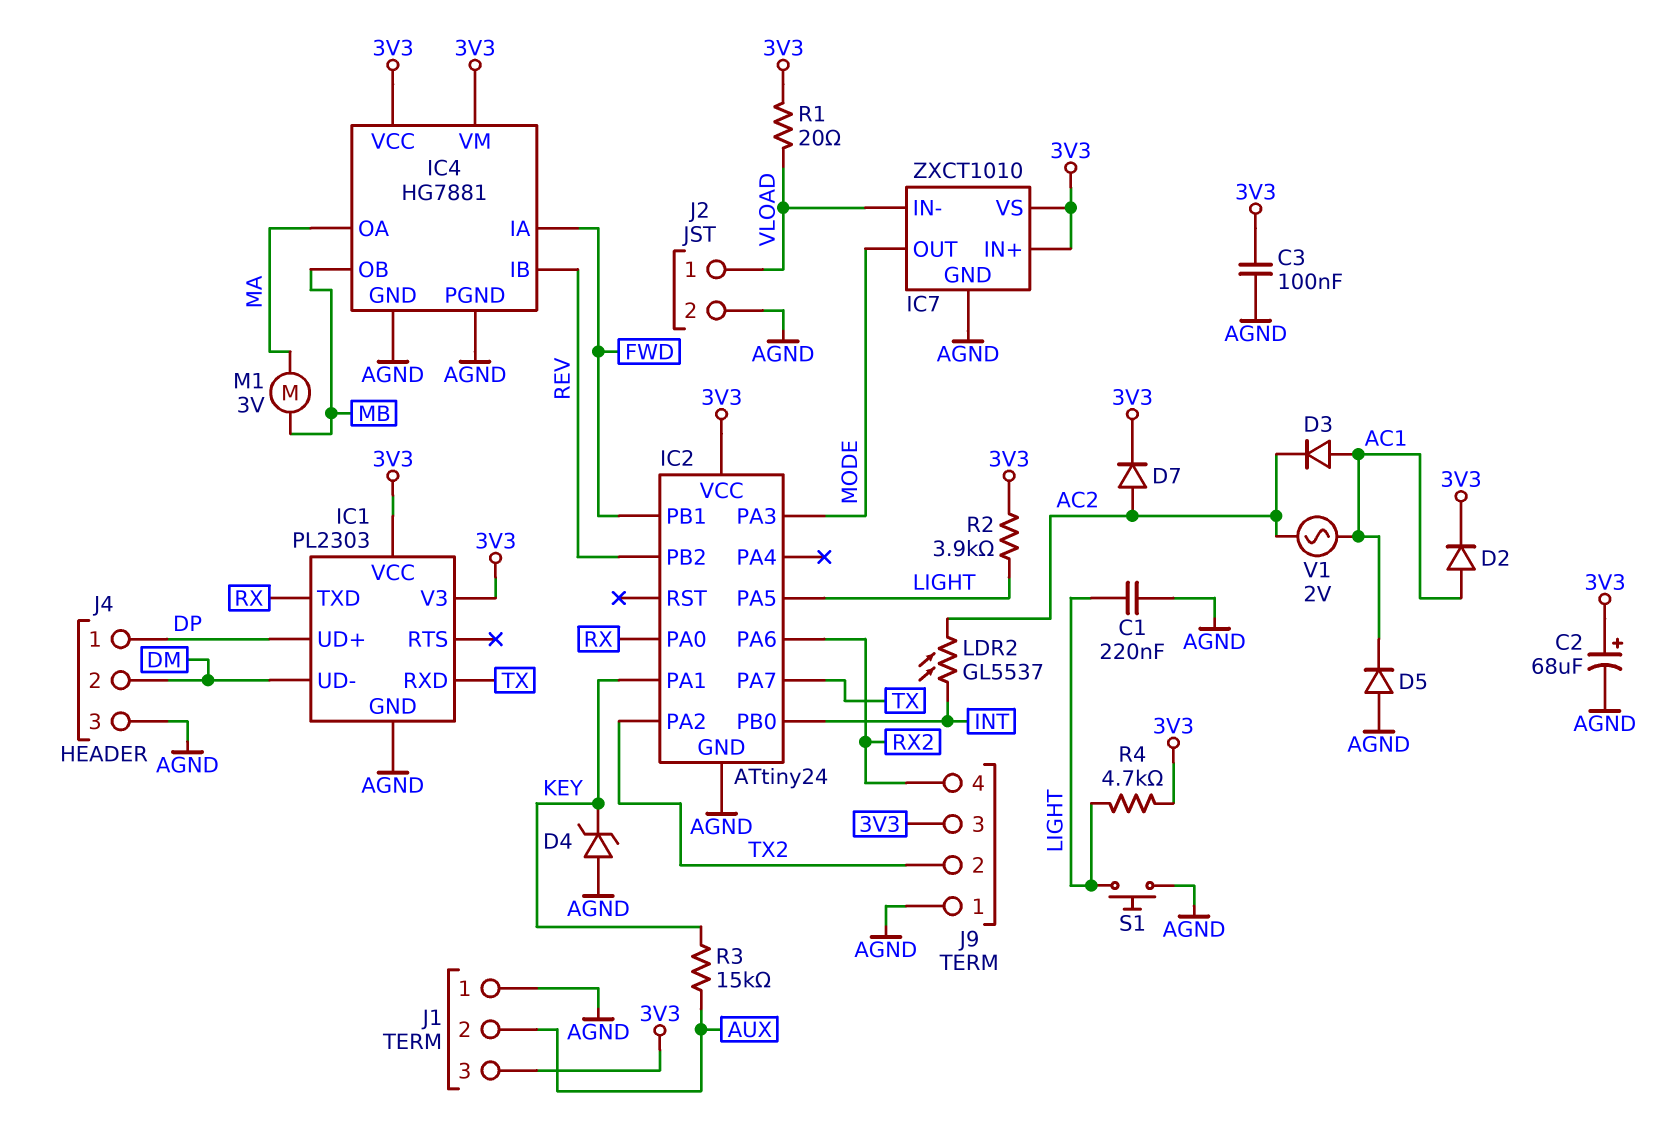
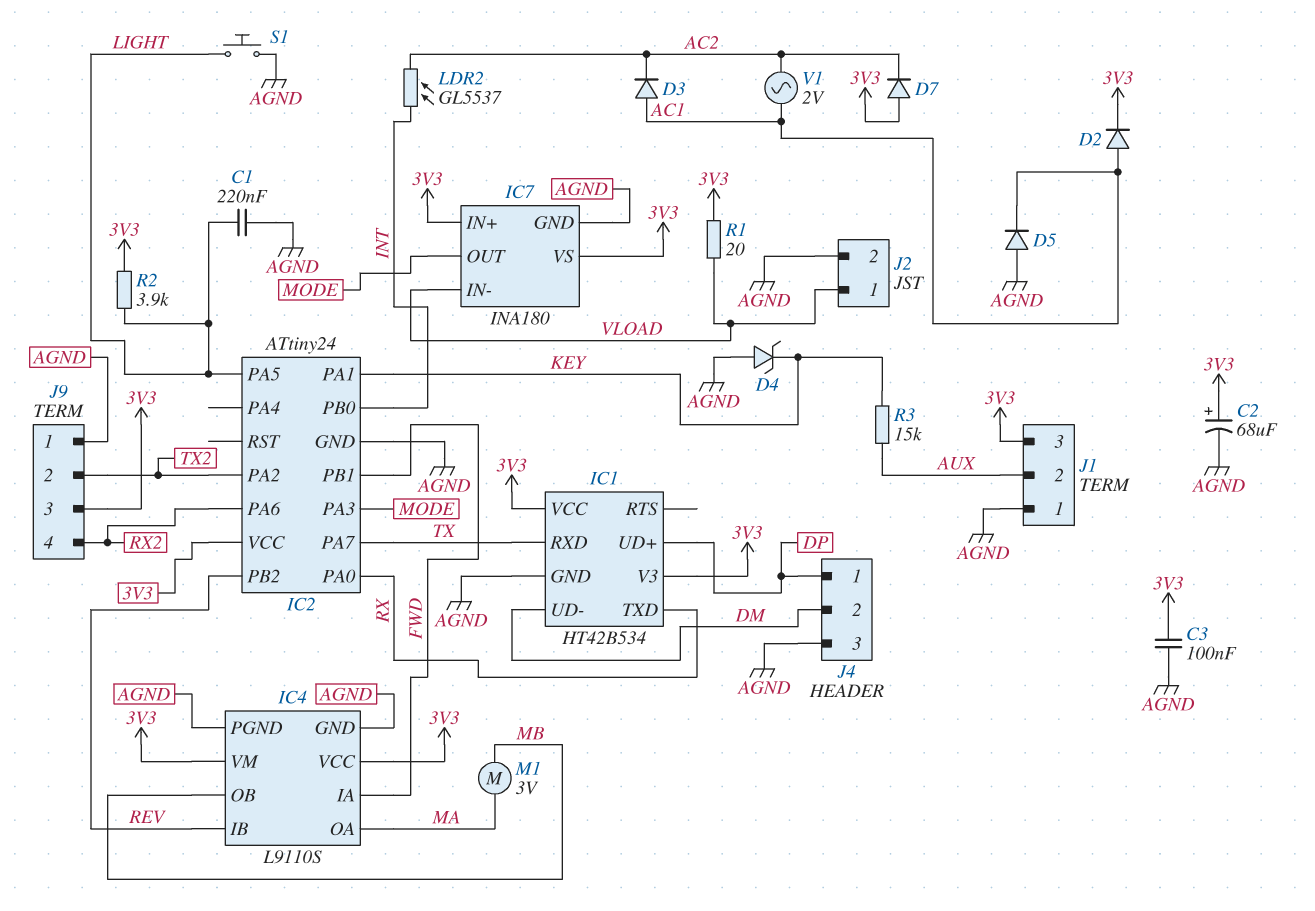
D7: diode (A AC2, K 3V3) -> diode (A 3V3, K AC2)
IC1: PL2303 -> HT42B534
IC4: HG7881 -> L9110S
IC7: ZXCT1010 -> INA180
R4: 4.7k (3V3, LIGHT) -> none

